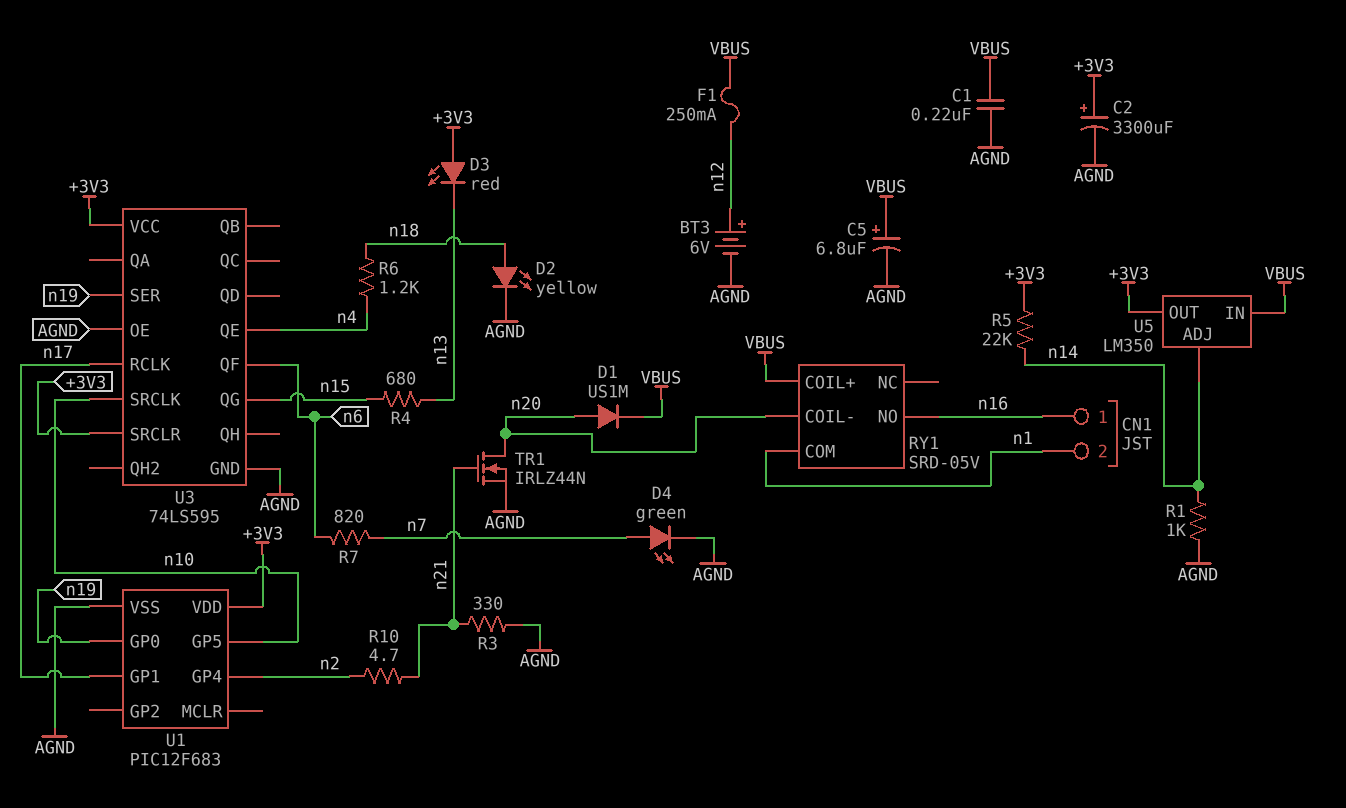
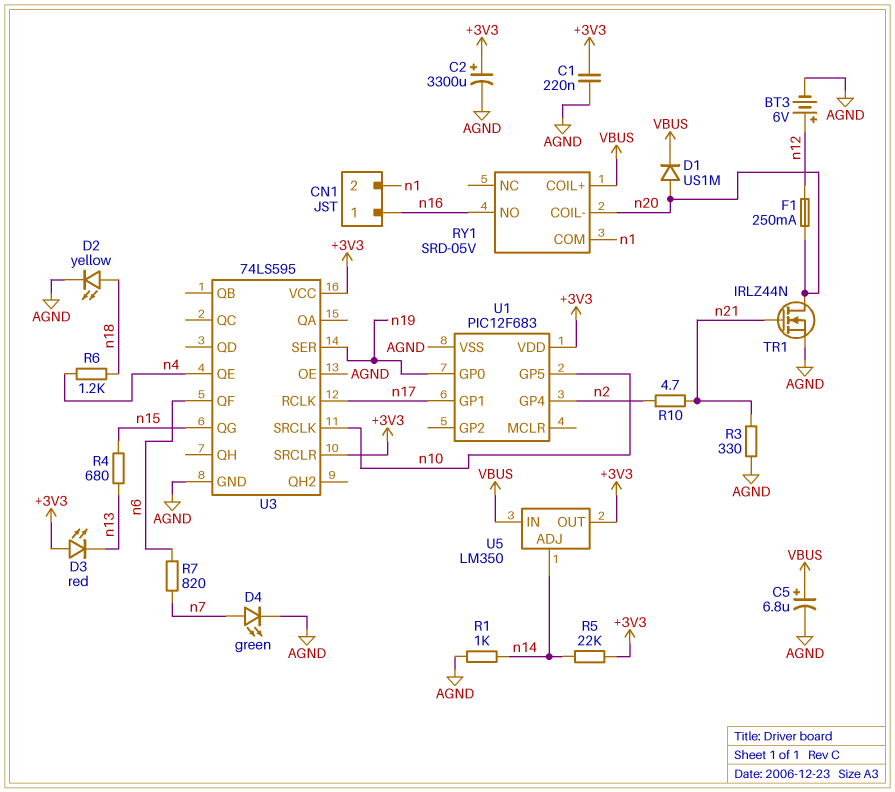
C1: 220nF (AGND, VBUS) -> 220nF (+3V3, AGND)
F1: 250mA (VBUS, n12) -> 250mA (n12, n20)

